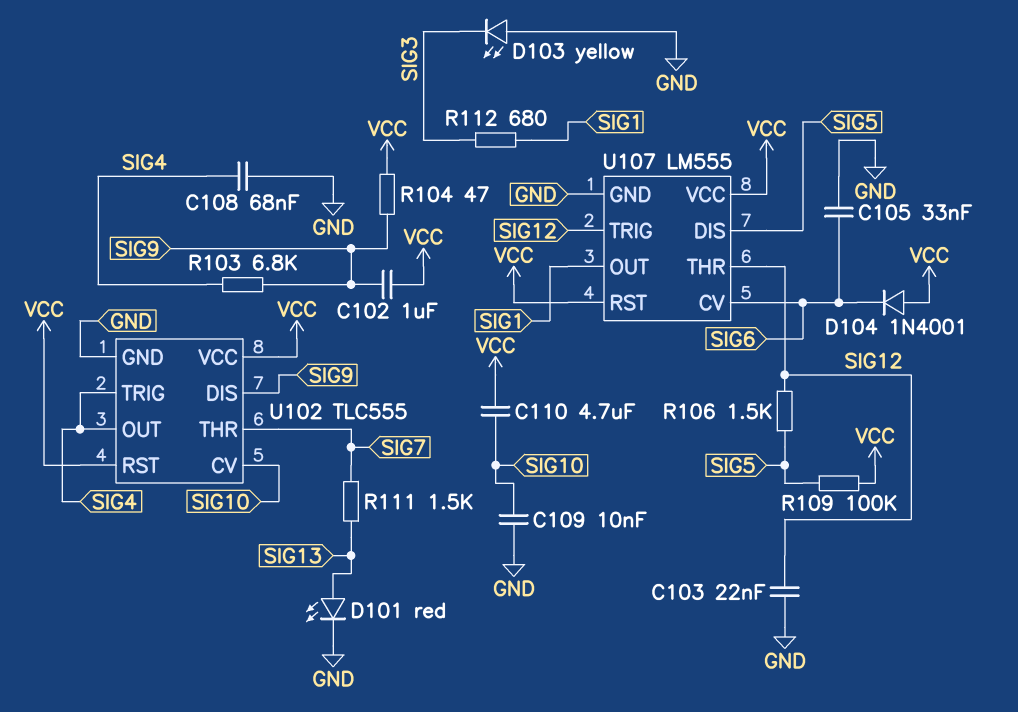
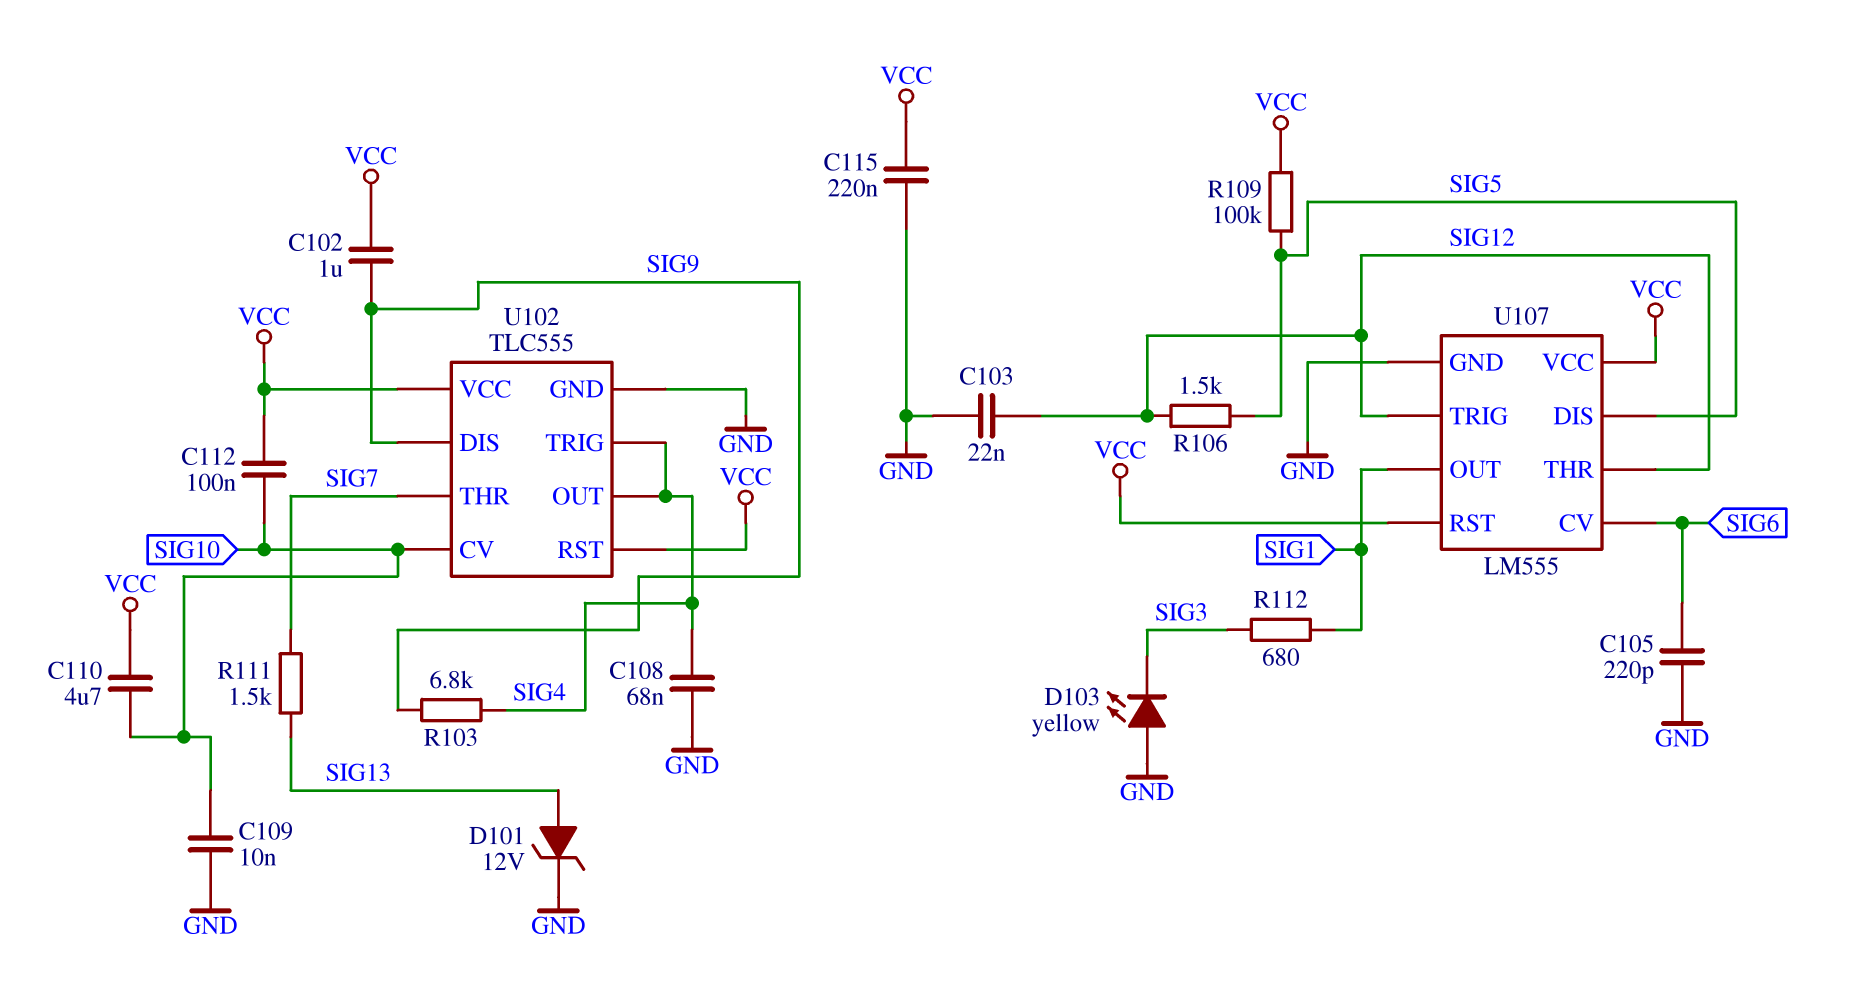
C105: 33nF (GND, SIG6) -> 220pF (GND, SIG6)
C112: none -> 100nF (SIG10, VCC)
C115: none -> 220nF (GND, VCC)
D101: LED red (A SIG13, K GND) -> zener 12V (A SIG13, K GND)
D104: diode 1N4001 (A VCC, K SIG6) -> none
R104: 47 (SIG9, VCC) -> none

